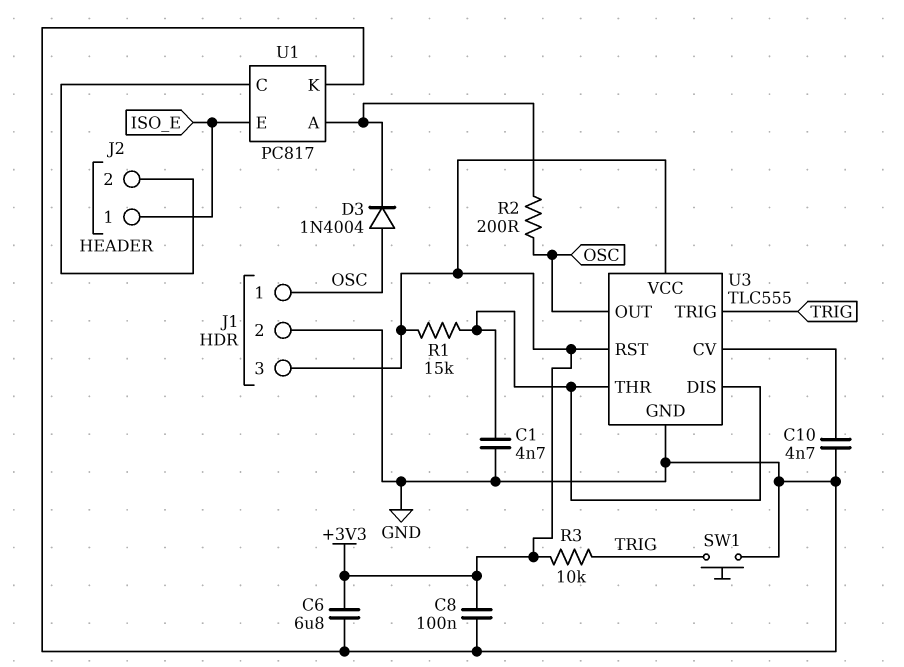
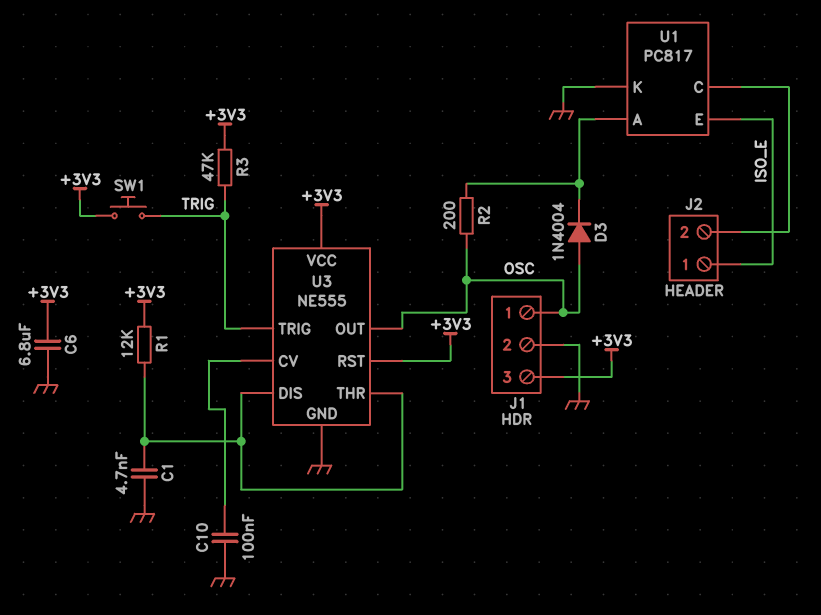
C8: 100nF (+3V3, GND) -> none
C10: 4.7nF (GND, U3/CV) -> 100nF (GND, U3/CV)
R1: 15k (+3V3, U3/DIS) -> 12k (+3V3, U3/DIS)
R3: 10k (+3V3, TRIG) -> 47k (+3V3, TRIG)
SW1: button (GND, TRIG) -> button (+3V3, TRIG)
U3: TLC555 -> NE555

